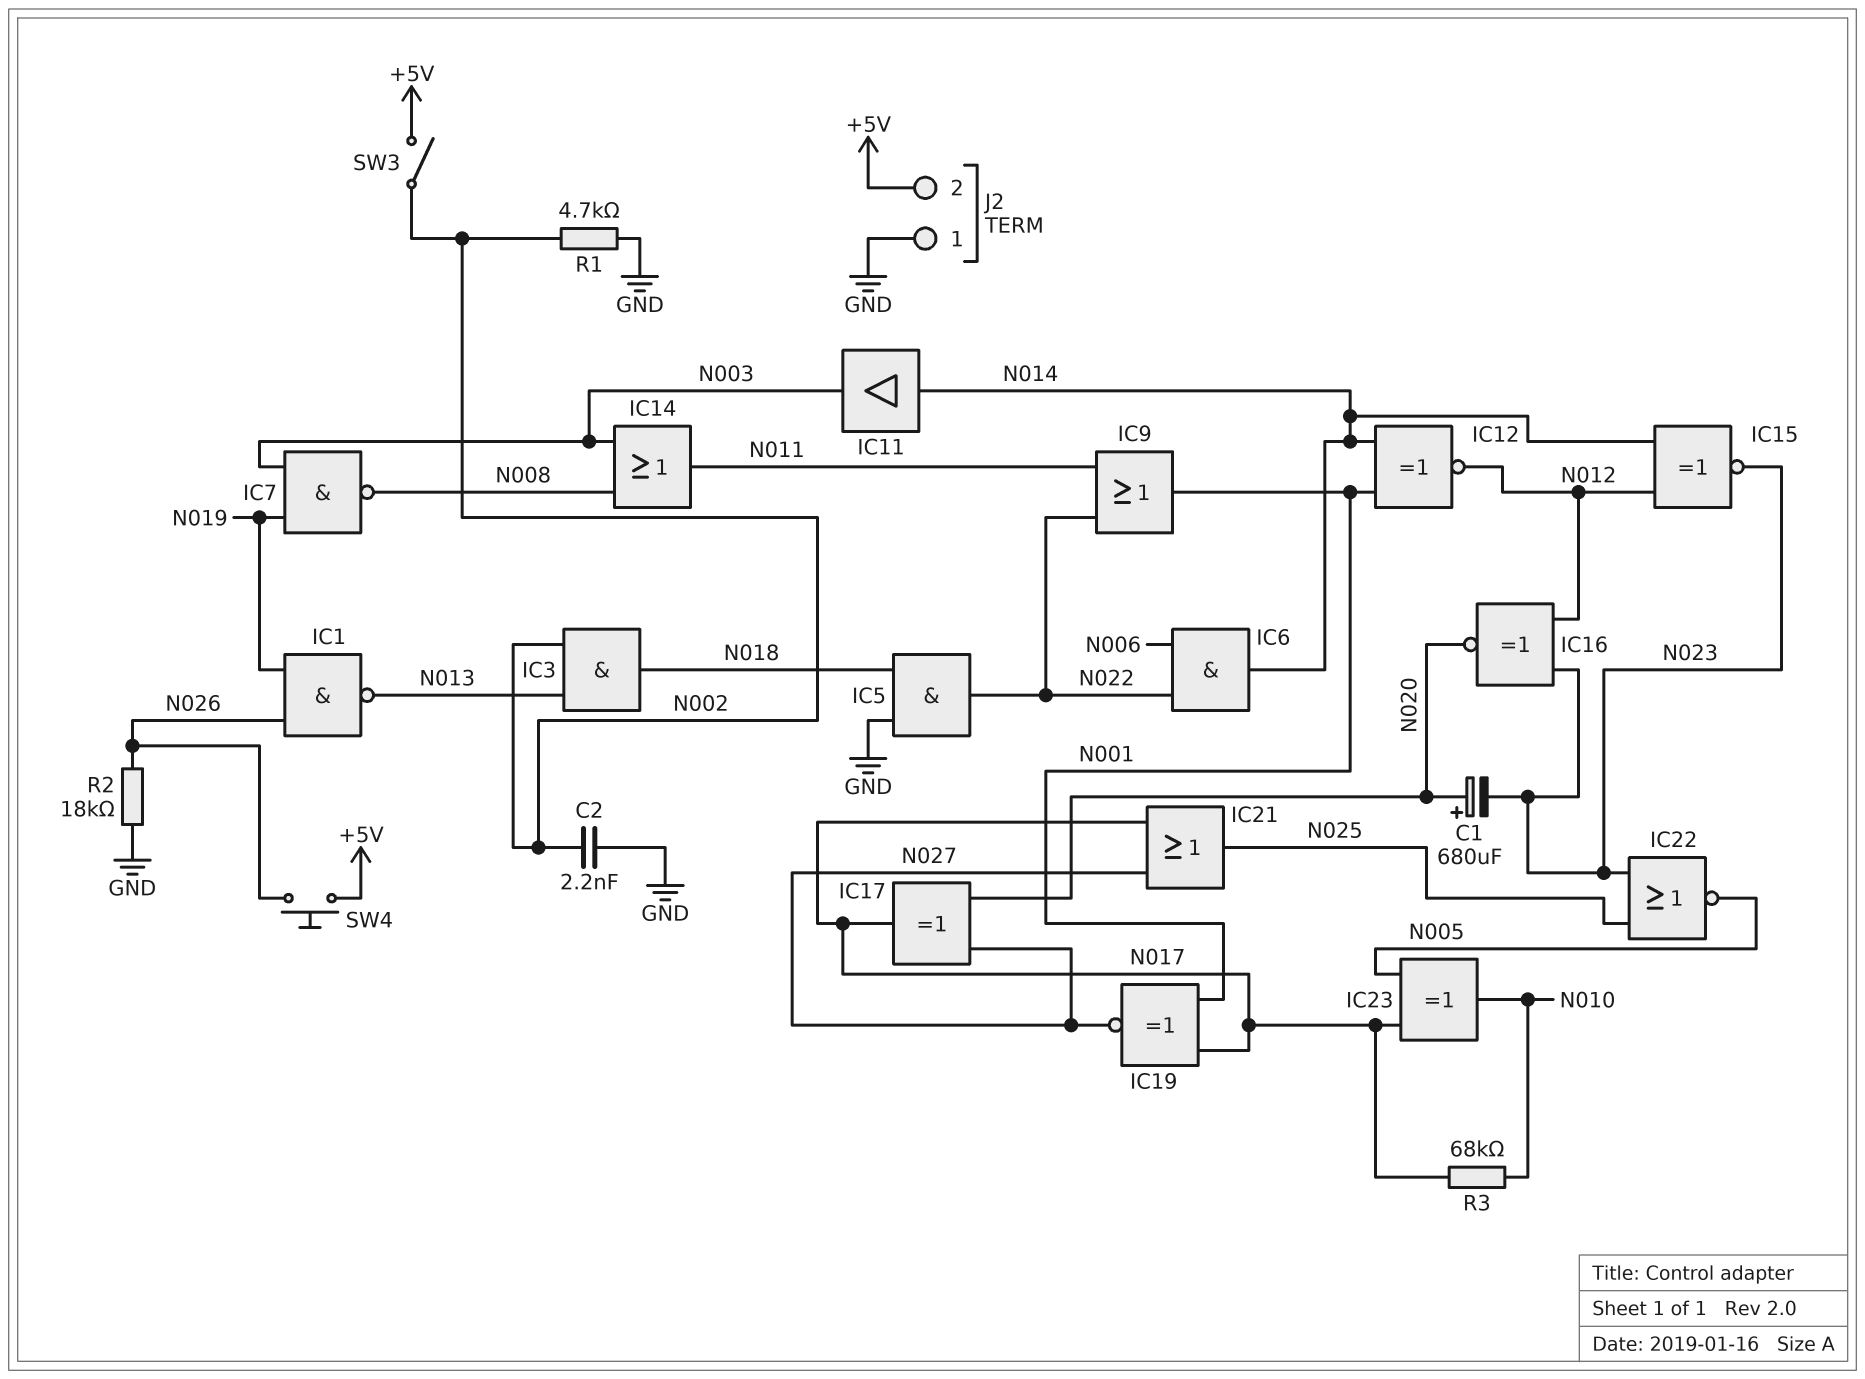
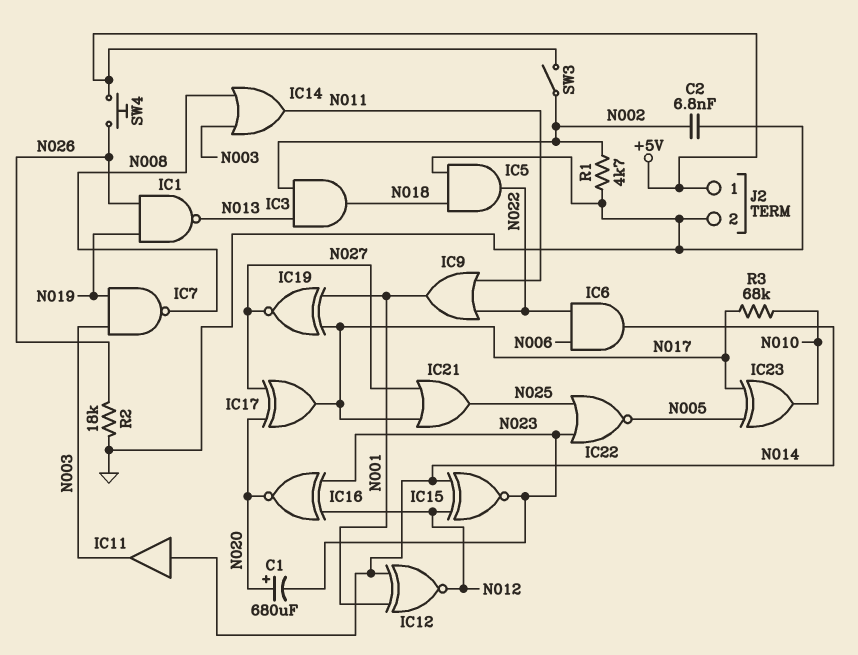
C2: 2.2nF (GND, N002) -> 6.8nF (GND, N002)
J2 pin 1: GND -> +5V
J2 pin 2: +5V -> GND

